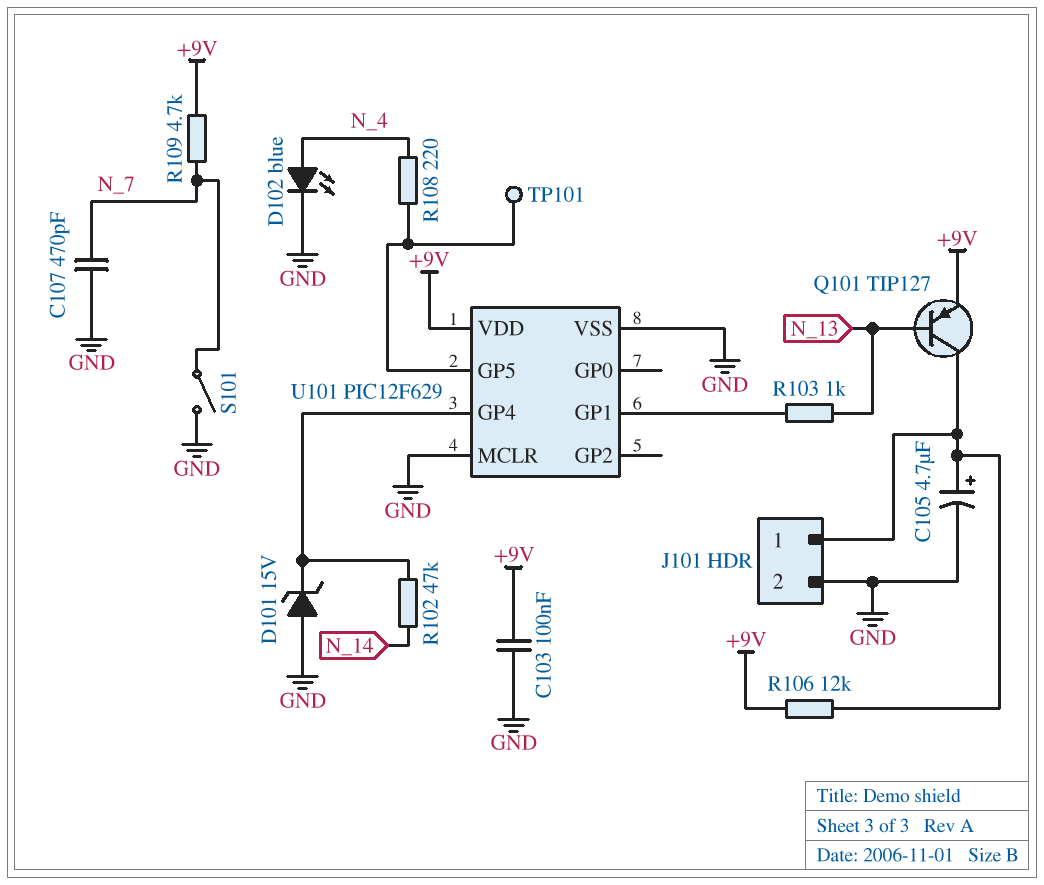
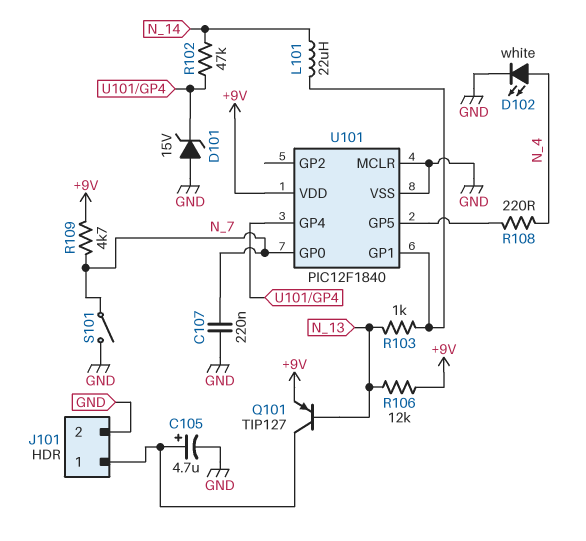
C103: 100nF (+9V, GND) -> none
C107: 470pF (GND, N_7) -> 220nF (GND, N_7)
D102: LED blue (A N_4, K GND) -> LED white (A N_4, K GND)
L101: none -> 22uH (N_14, U101/GP1)
R106: 12k (+9V, J101/1) -> 12k (+9V, N_13)
TP101: test point (U101/GP5) -> none
U101: PIC12F629 -> PIC12F1840
U101 pin GP0: none -> N_7

